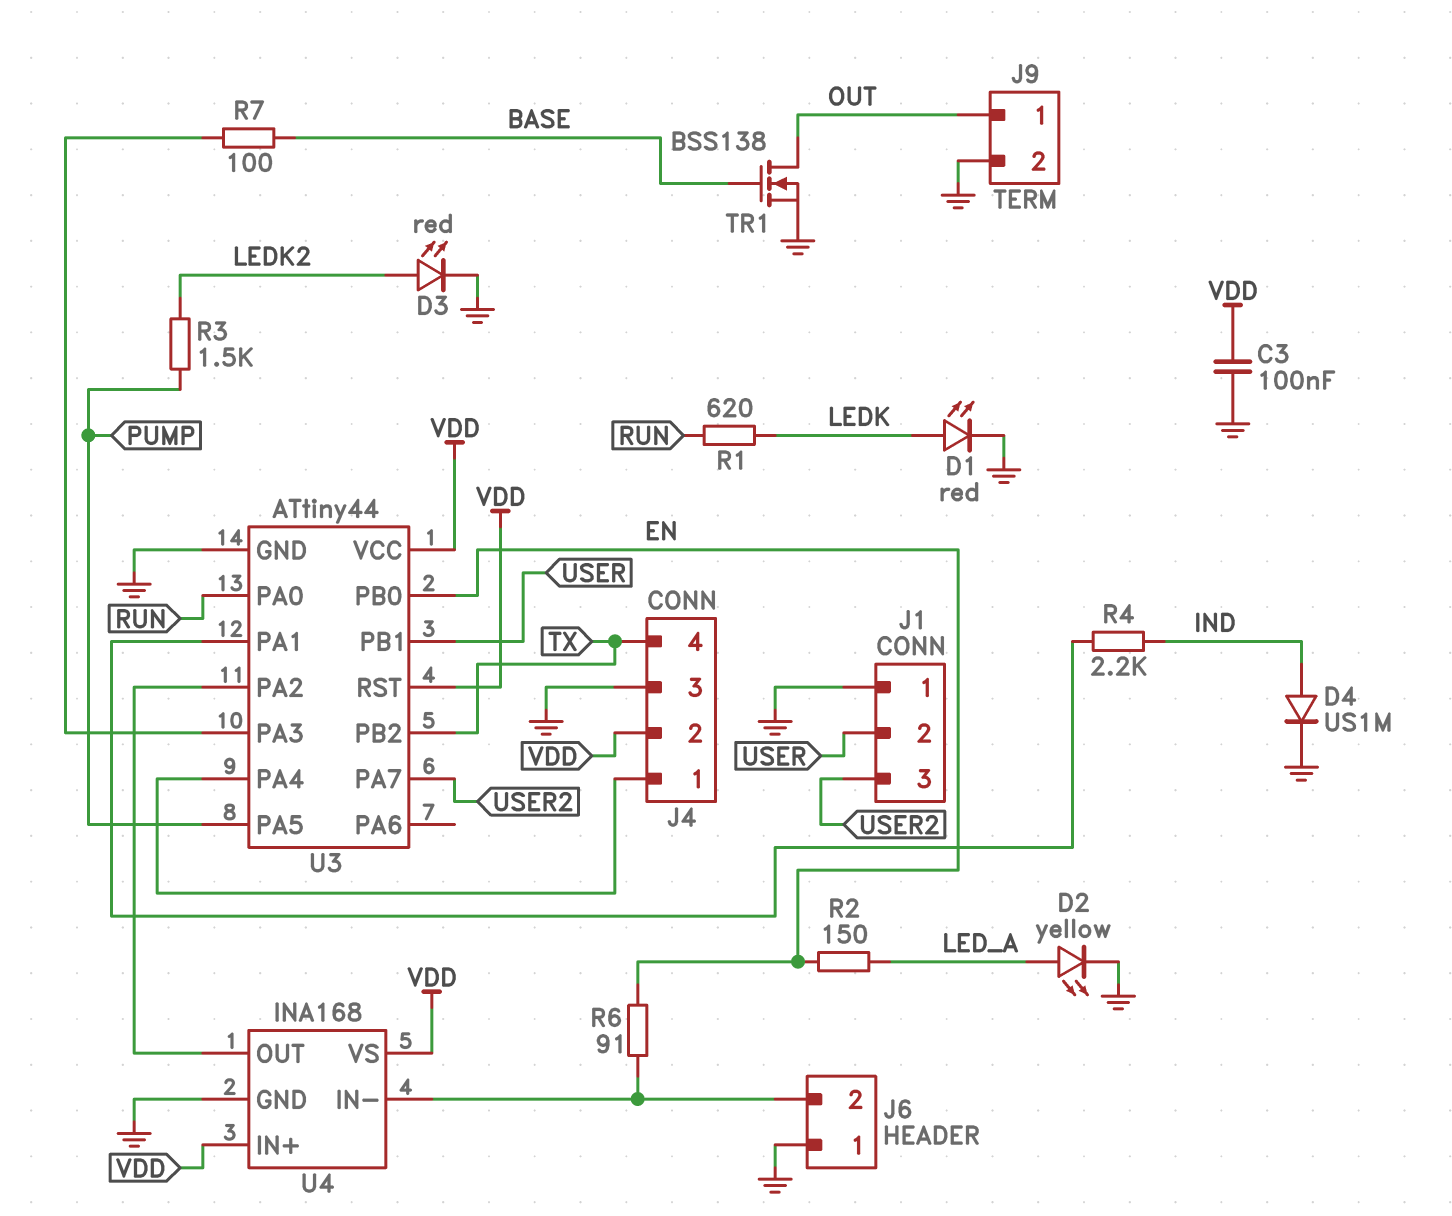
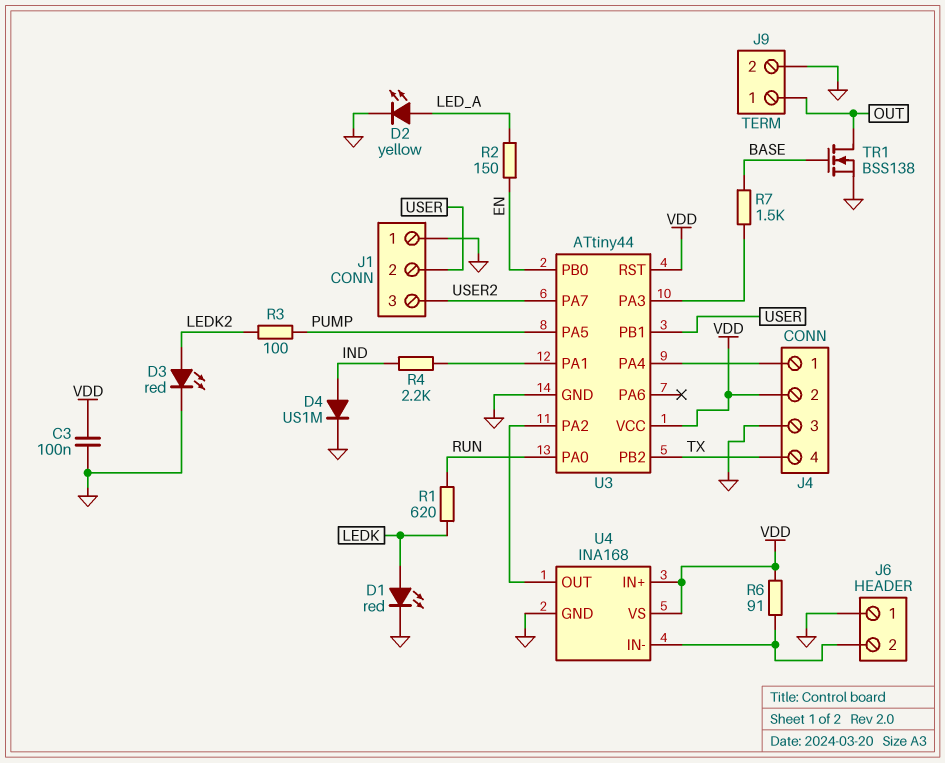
R3: 1.5k (LEDK2, PUMP) -> 100 (LEDK2, PUMP)
R6: 91 (EN, J6/2) -> 91 (J6/2, VDD)
R7: 100 (BASE, U3/PA3) -> 1.5k (BASE, U3/PA3)

